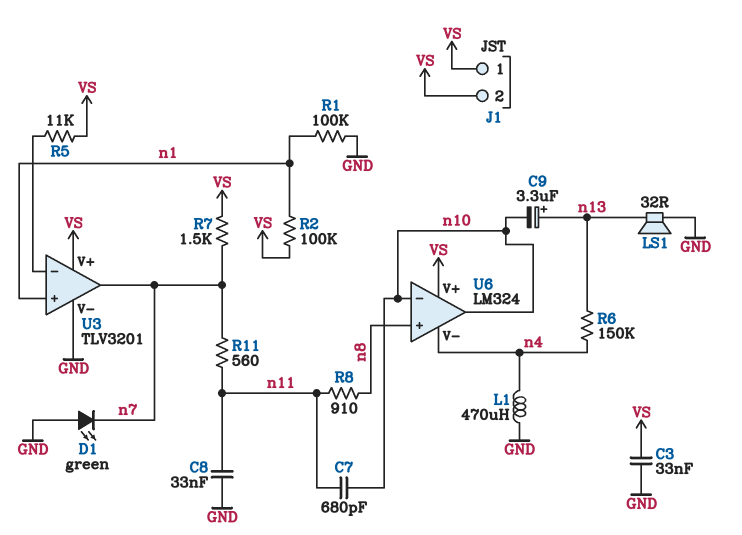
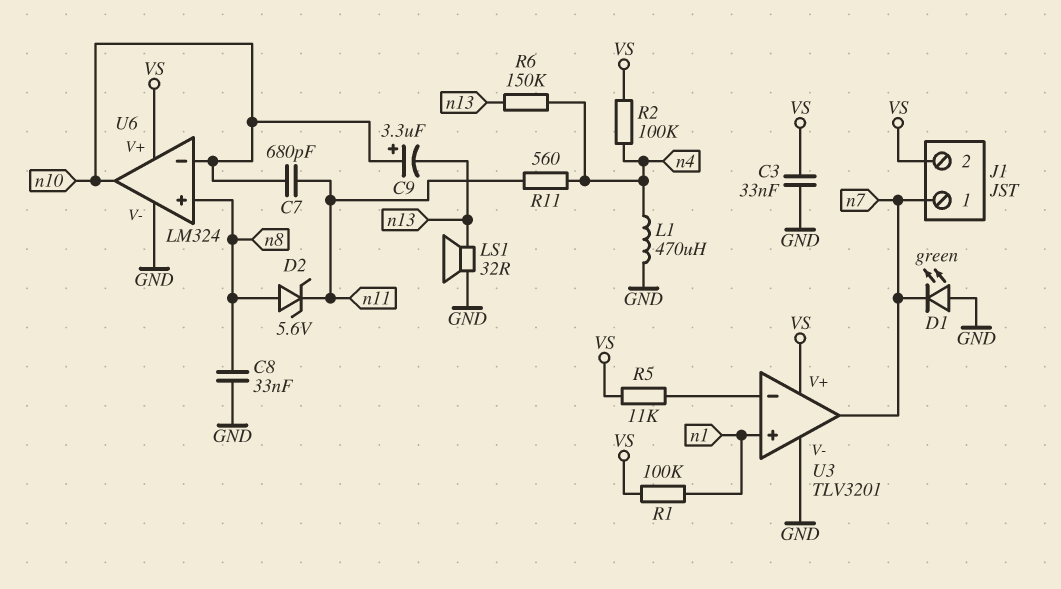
C8: 33nF (GND, n11) -> 33nF (GND, n8)
C9: 3.3uF (plus n13, minus n10) -> 3.3uF (plus n10, minus n13)
D2: none -> zener 5.6V (A n8, K n11)
J1 pin 1: VS -> n7
R1: 100k (GND, n1) -> 100k (VS, n1)
R2: 100k (VS, n1) -> 100k (VS, n4)
R7: 1.5k (VS, n7) -> none
R8: 910 (n8, n11) -> none
R11: 560 (n7, n11) -> 560 (n4, n11)
U6 pin V-: n4 -> GND

